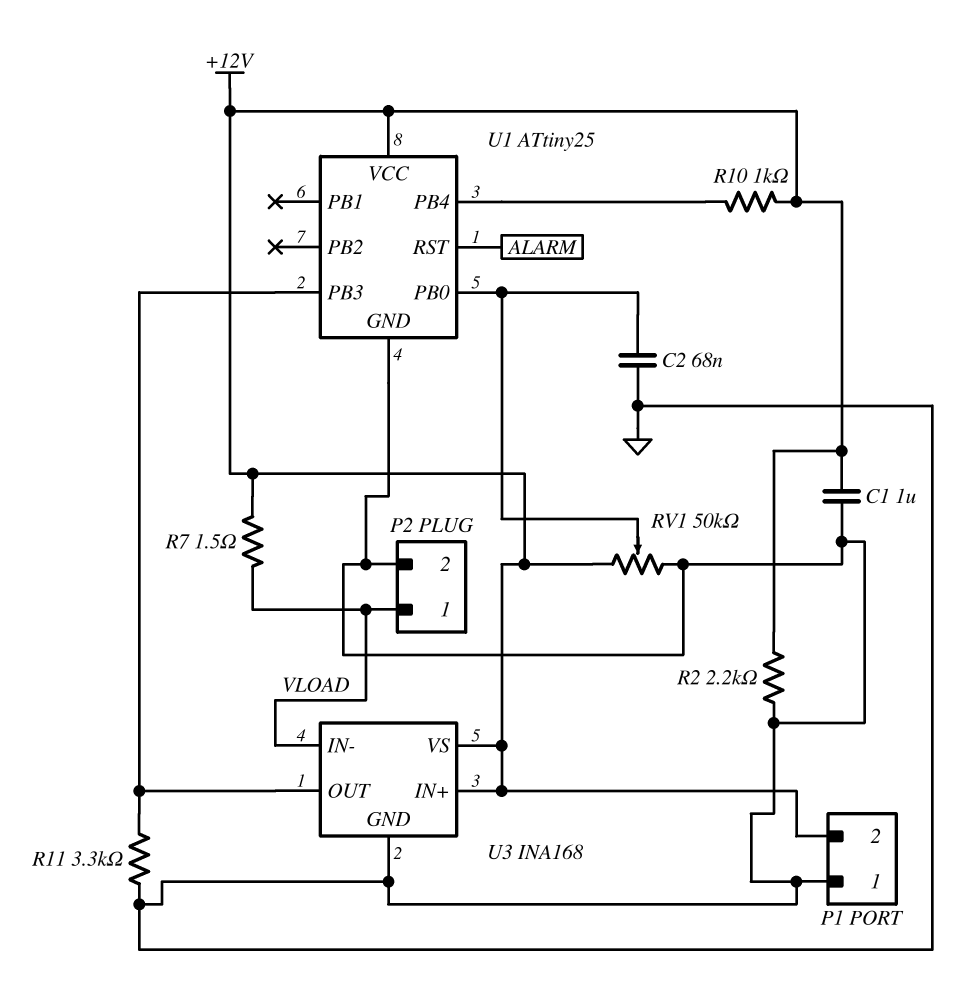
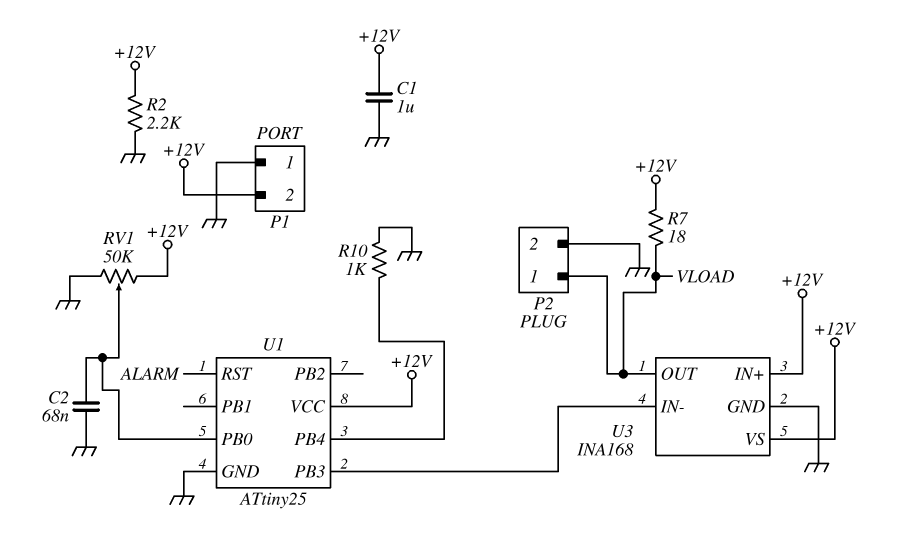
R7: 1.5 (+12V, VLOAD) -> 18 (+12V, VLOAD)
R10: 1k (+12V, U1/PB4) -> 1k (GND, U1/PB4)
R11: 3.3k (GND, U1/PB3) -> none
U3 pin IN-: VLOAD -> U1/PB3
U3 pin OUT: U1/PB3 -> VLOAD

